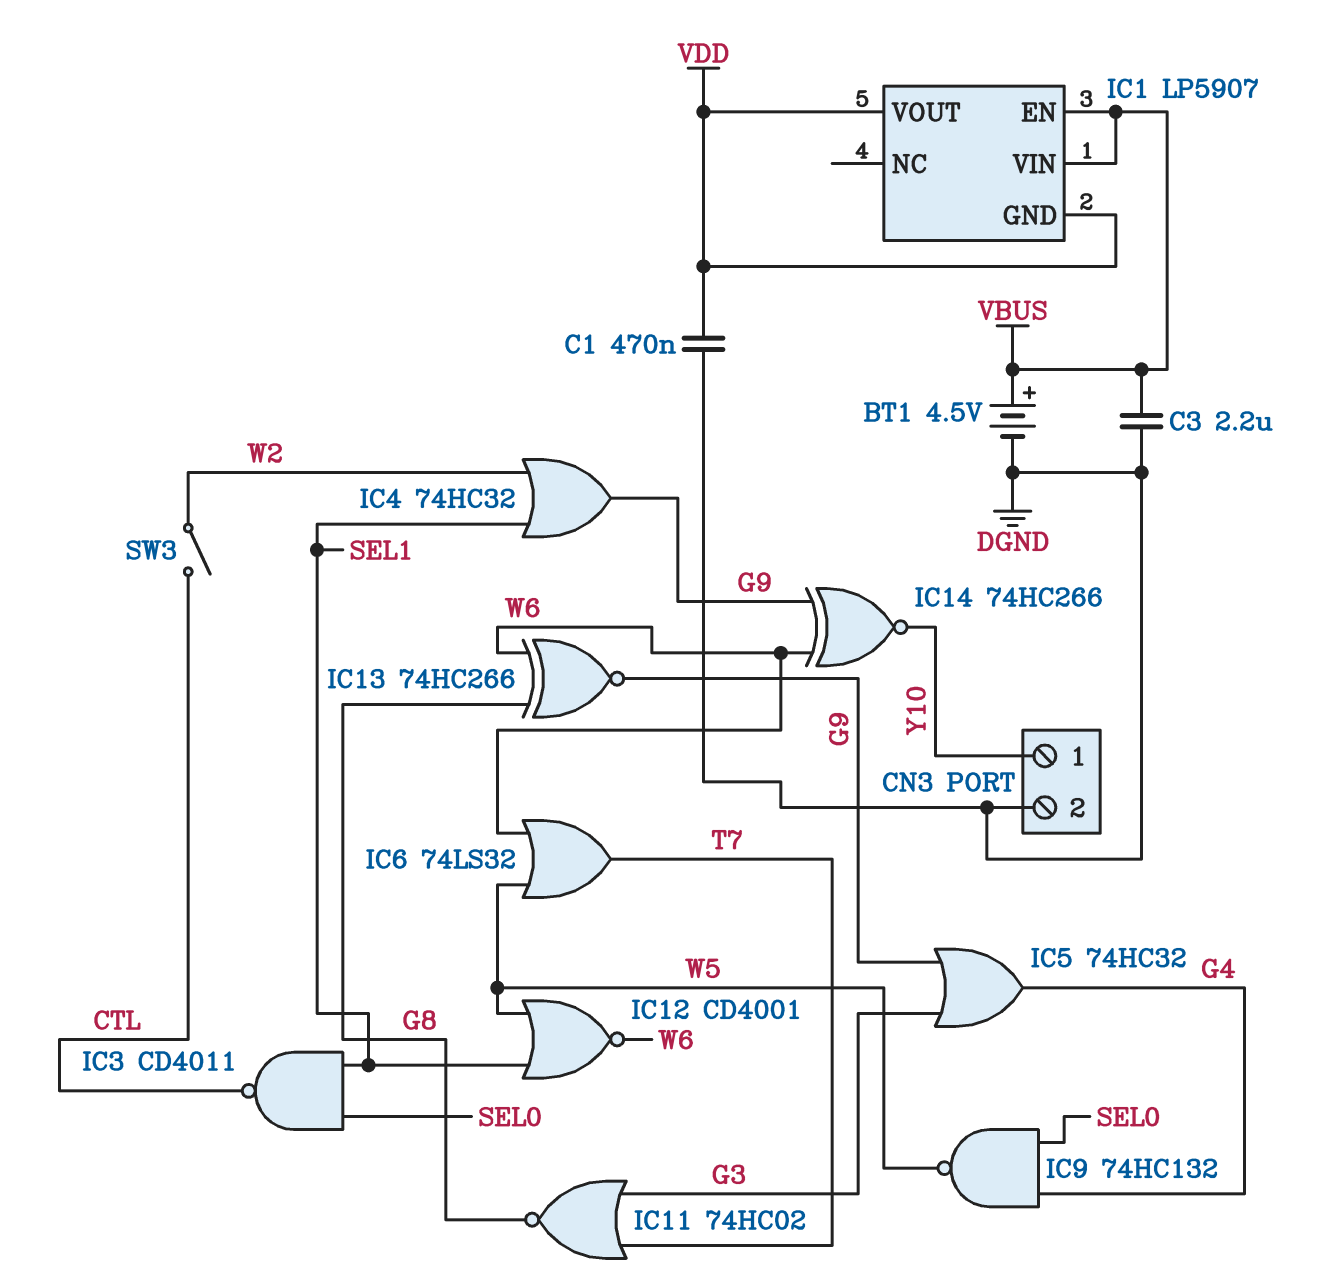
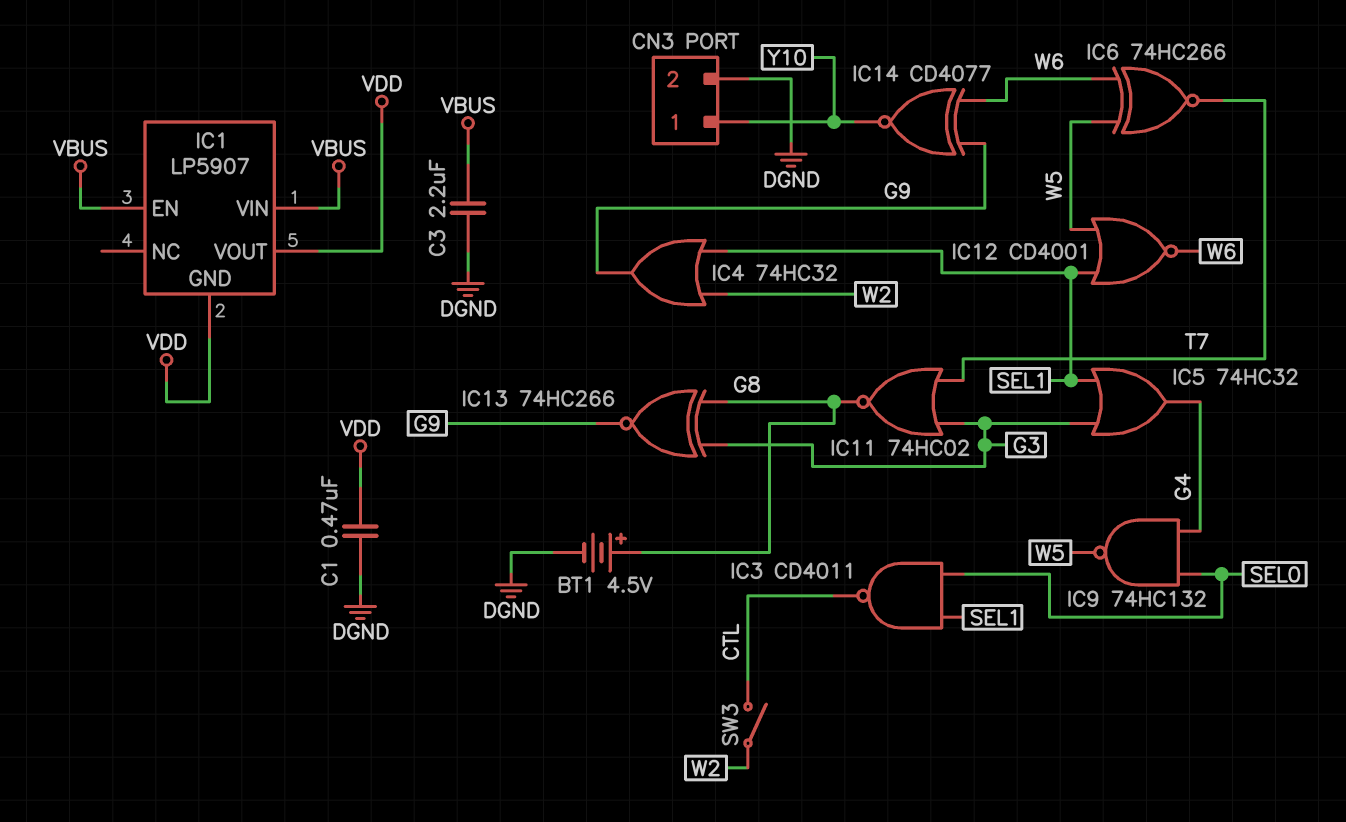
BT1: 4.5V (plus VBUS, minus DGND) -> 4.5V (plus G8, minus DGND)
IC5: OR 74HC32 (in G3, in G9, out G4) -> OR 74HC32 (in G3, in SEL1, out G4)
IC6: OR 74LS32 (in W5, in W6, out T7) -> XNOR 74HC266 (in W5, in W6, out T7)
IC13: XNOR 74HC266 (in G8, in W6, out G9) -> XNOR 74HC266 (in G3, in G8, out G9)
IC14: XNOR 74HC266 (in G9, in W6, out Y10) -> XNOR CD4077 (in G9, in W6, out Y10)

